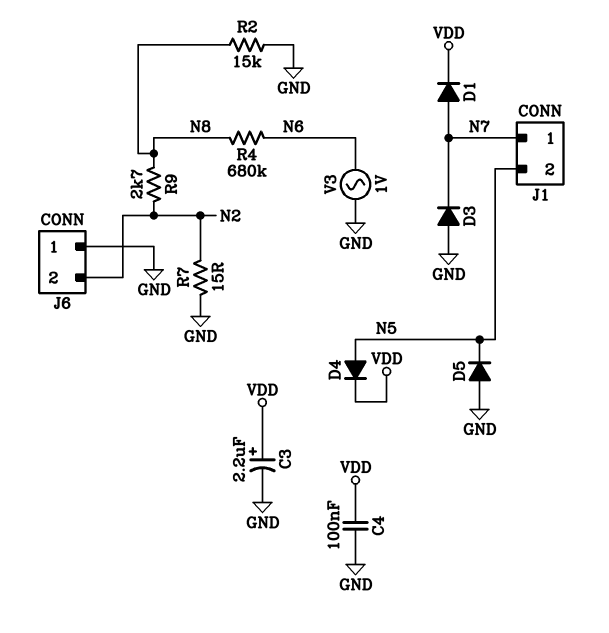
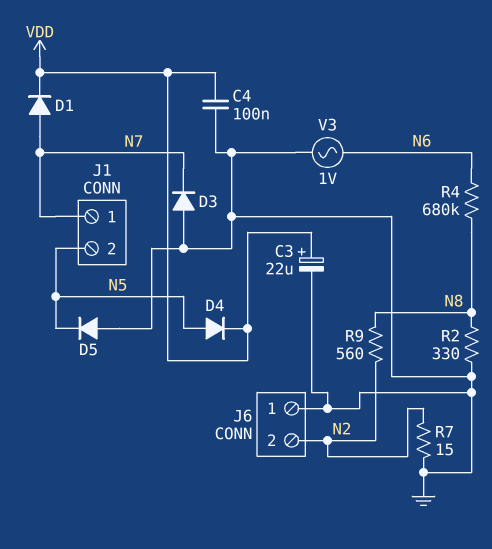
C3: 2.2uF (plus VDD, minus GND) -> 22uF (plus VDD, minus GND)
R2: 15k (GND, N8) -> 330 (GND, N8)
R9: 2.7k (N2, N8) -> 560 (N2, N8)

